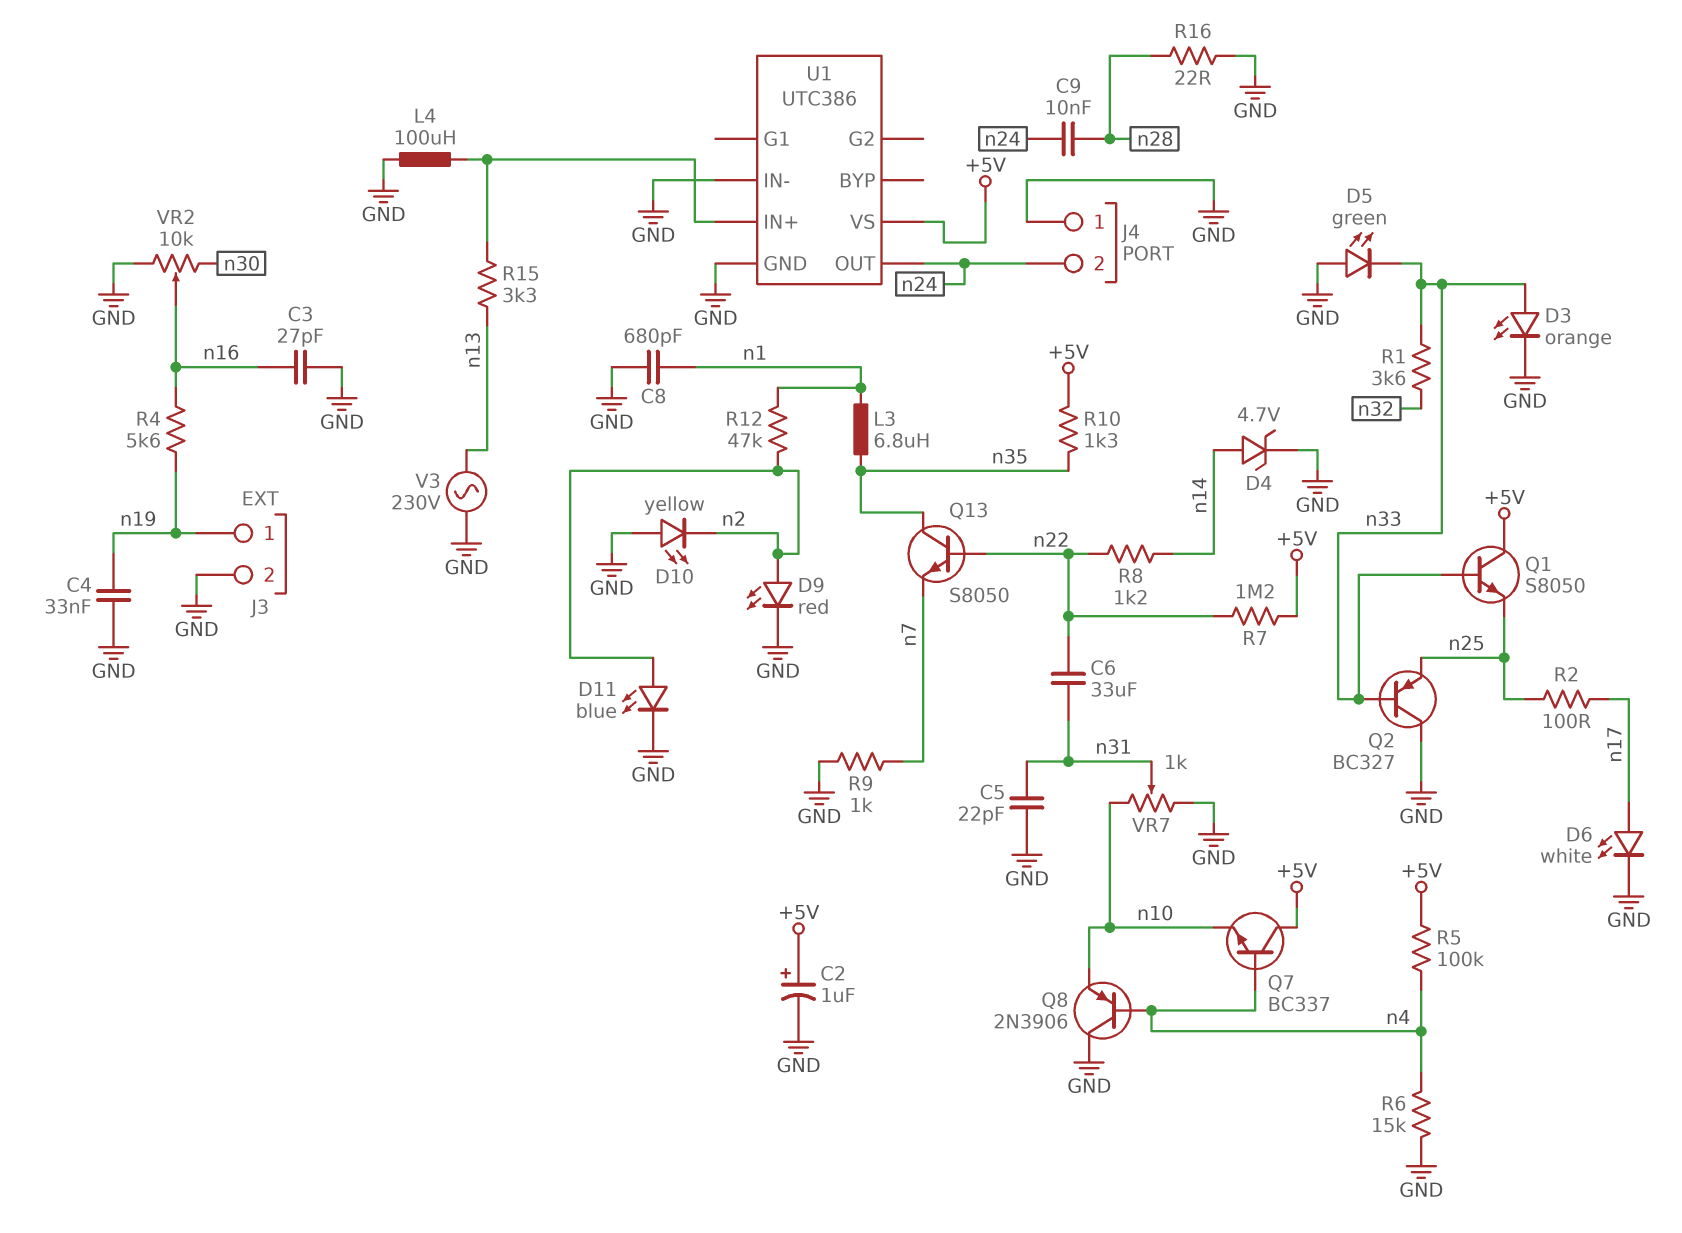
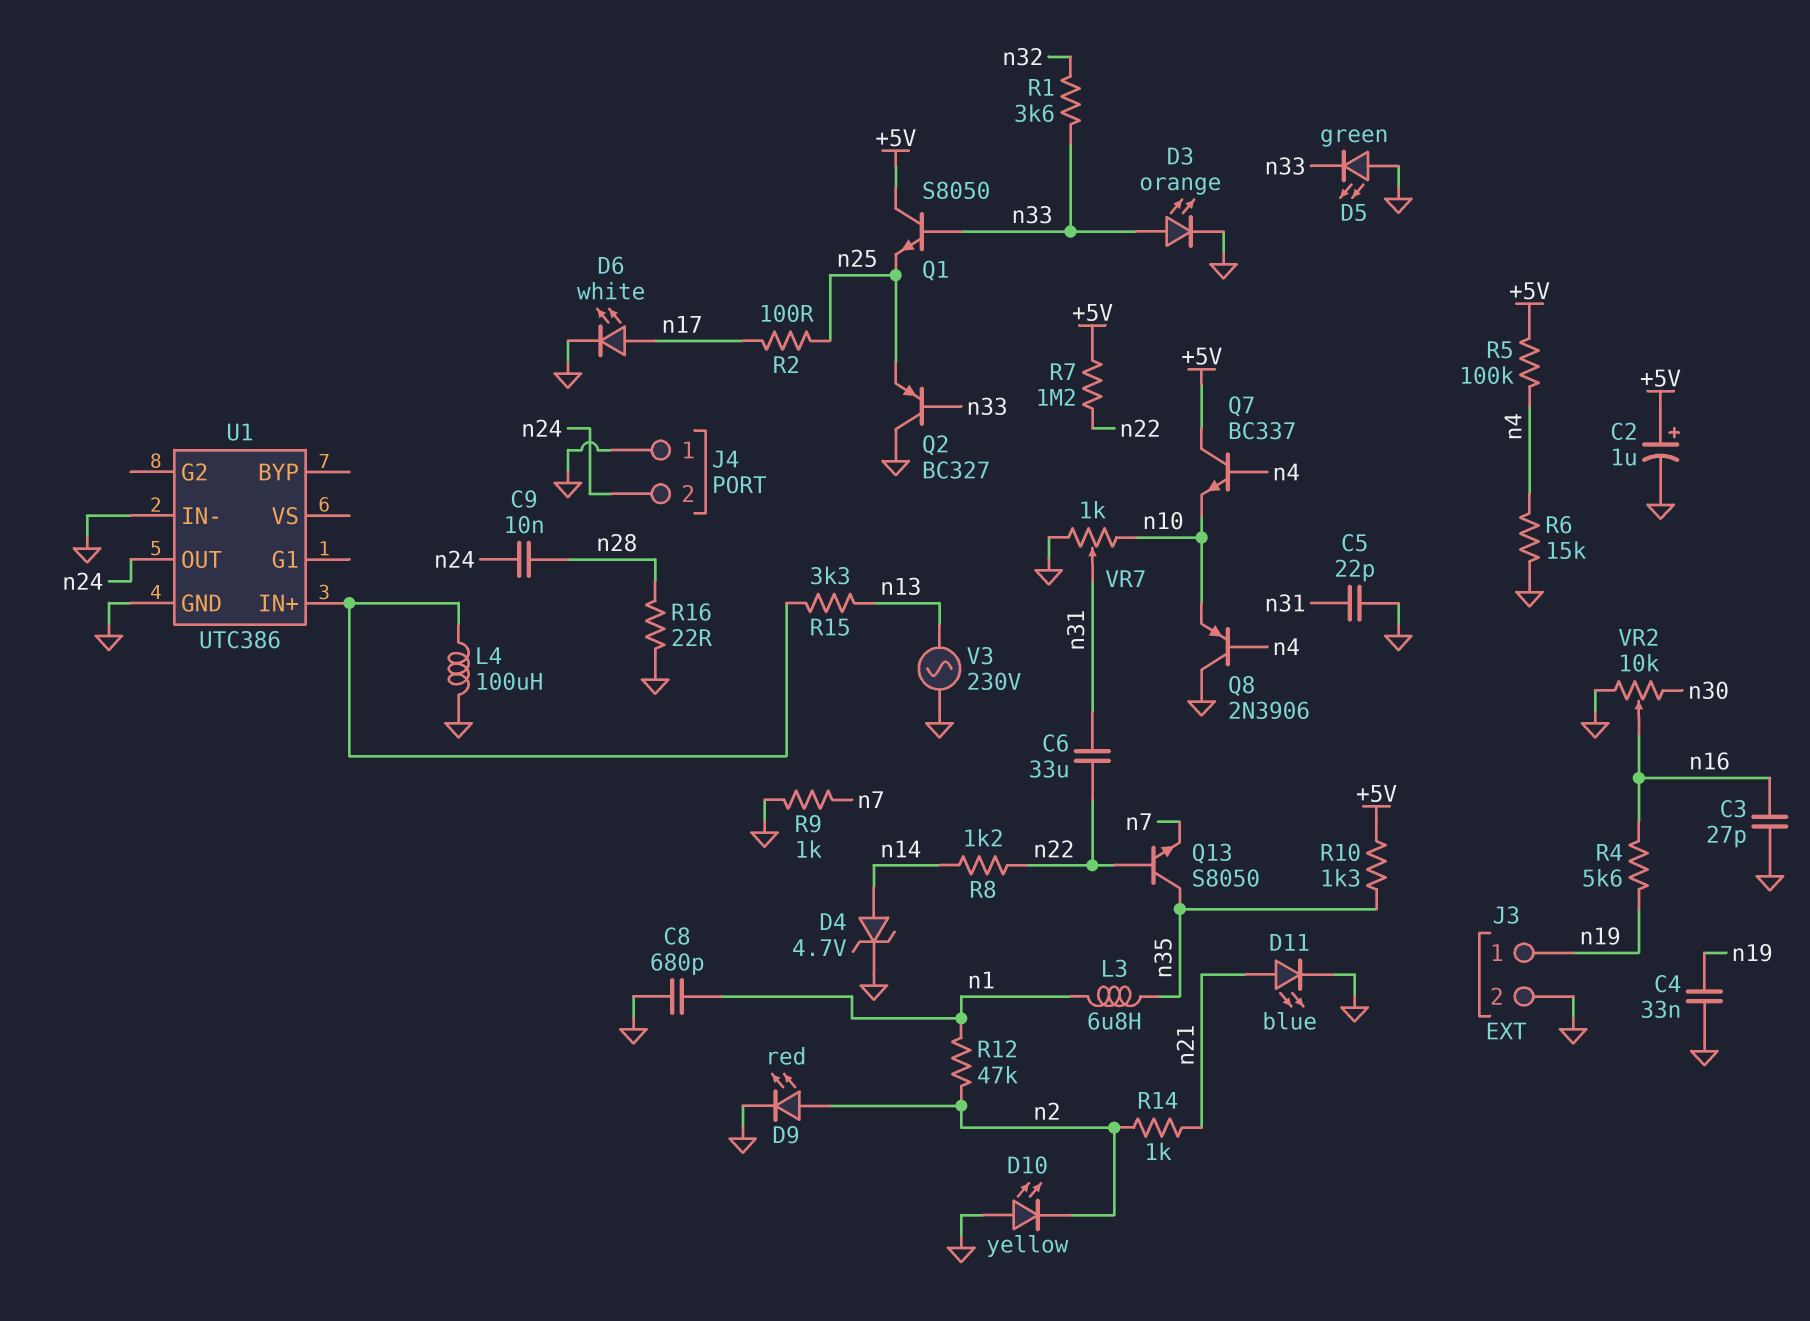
D11: LED blue (A n2, K GND) -> LED blue (A n21, K GND)
R14: none -> 1k (n2, n21)
U1 pin VS: +5V -> none

